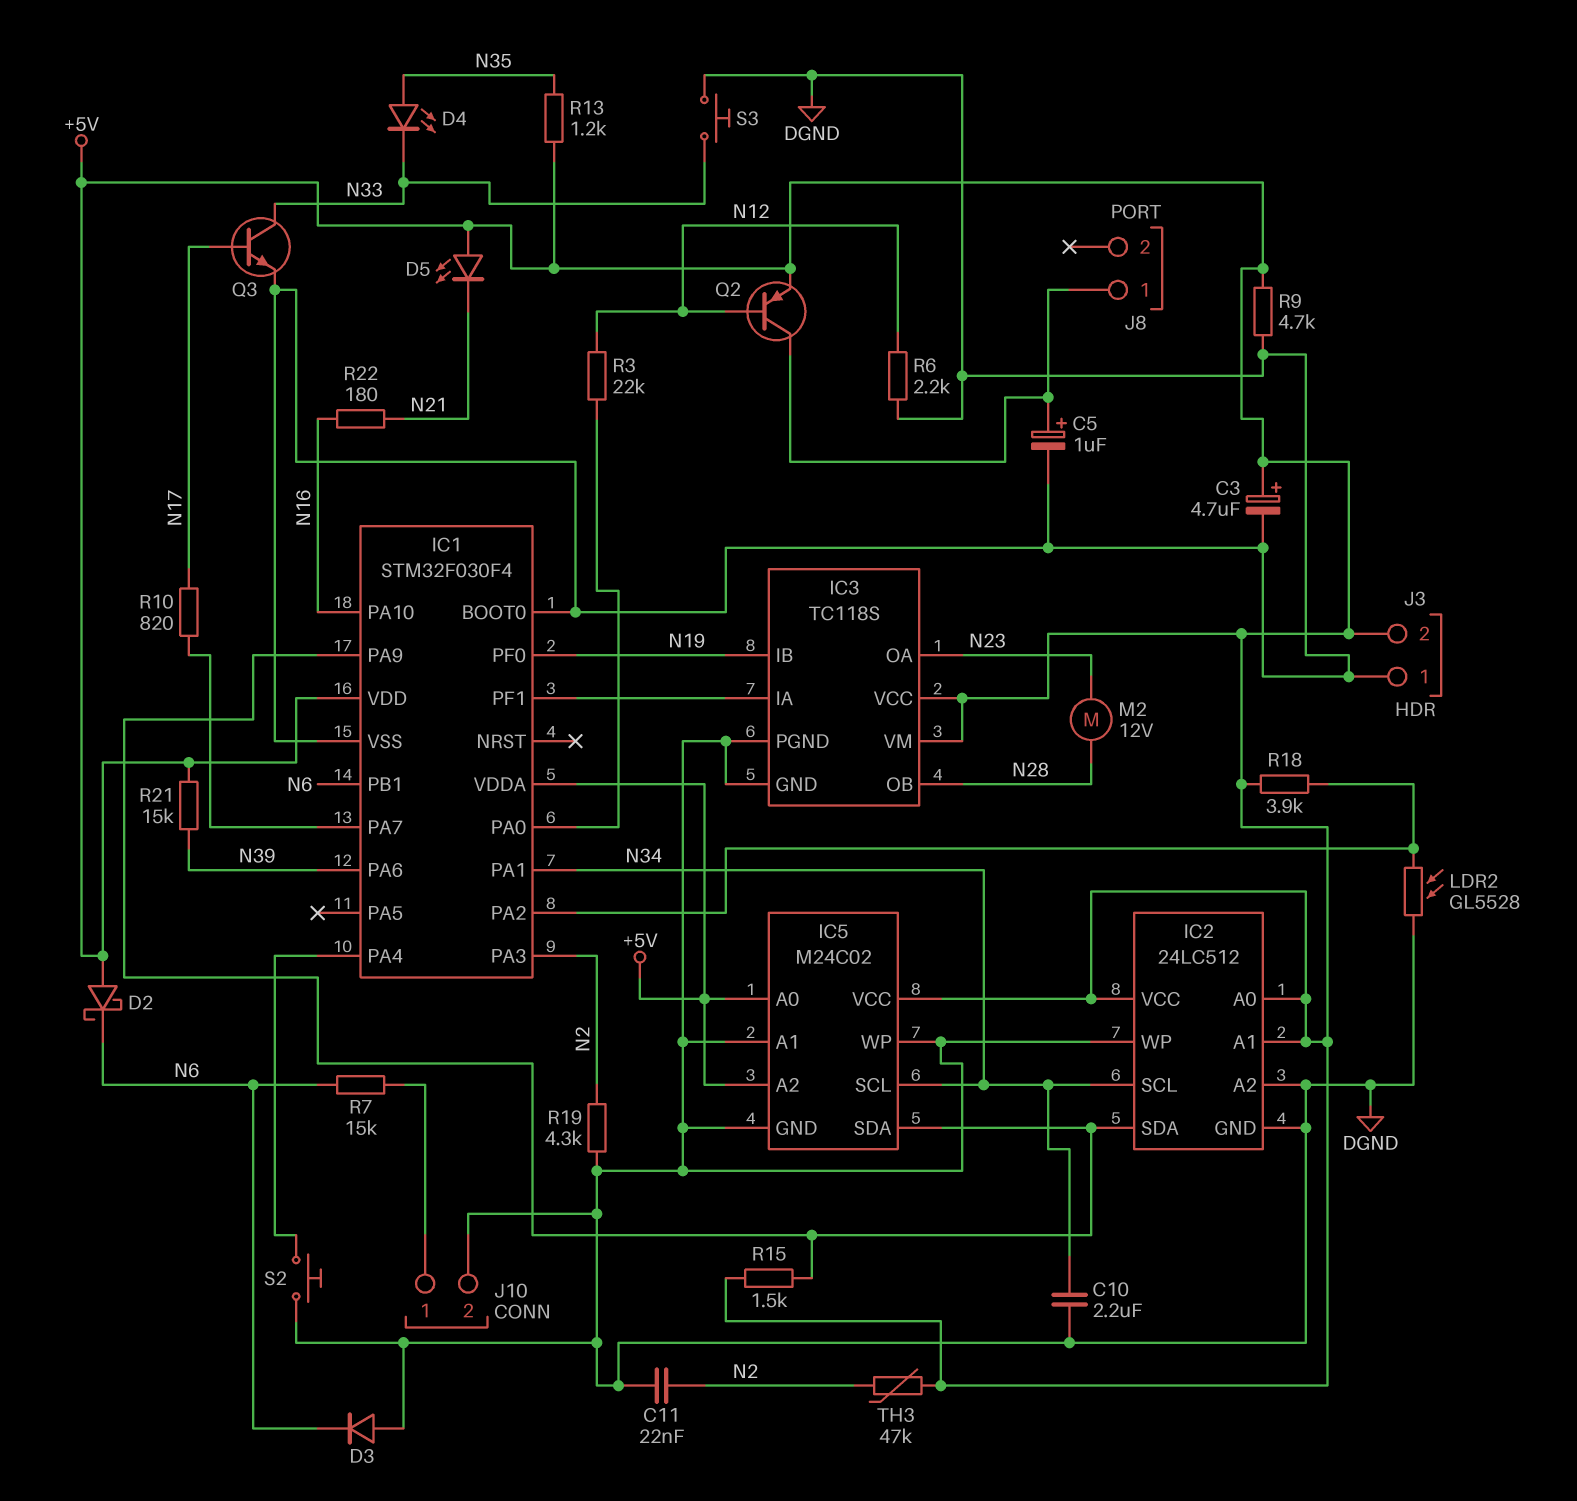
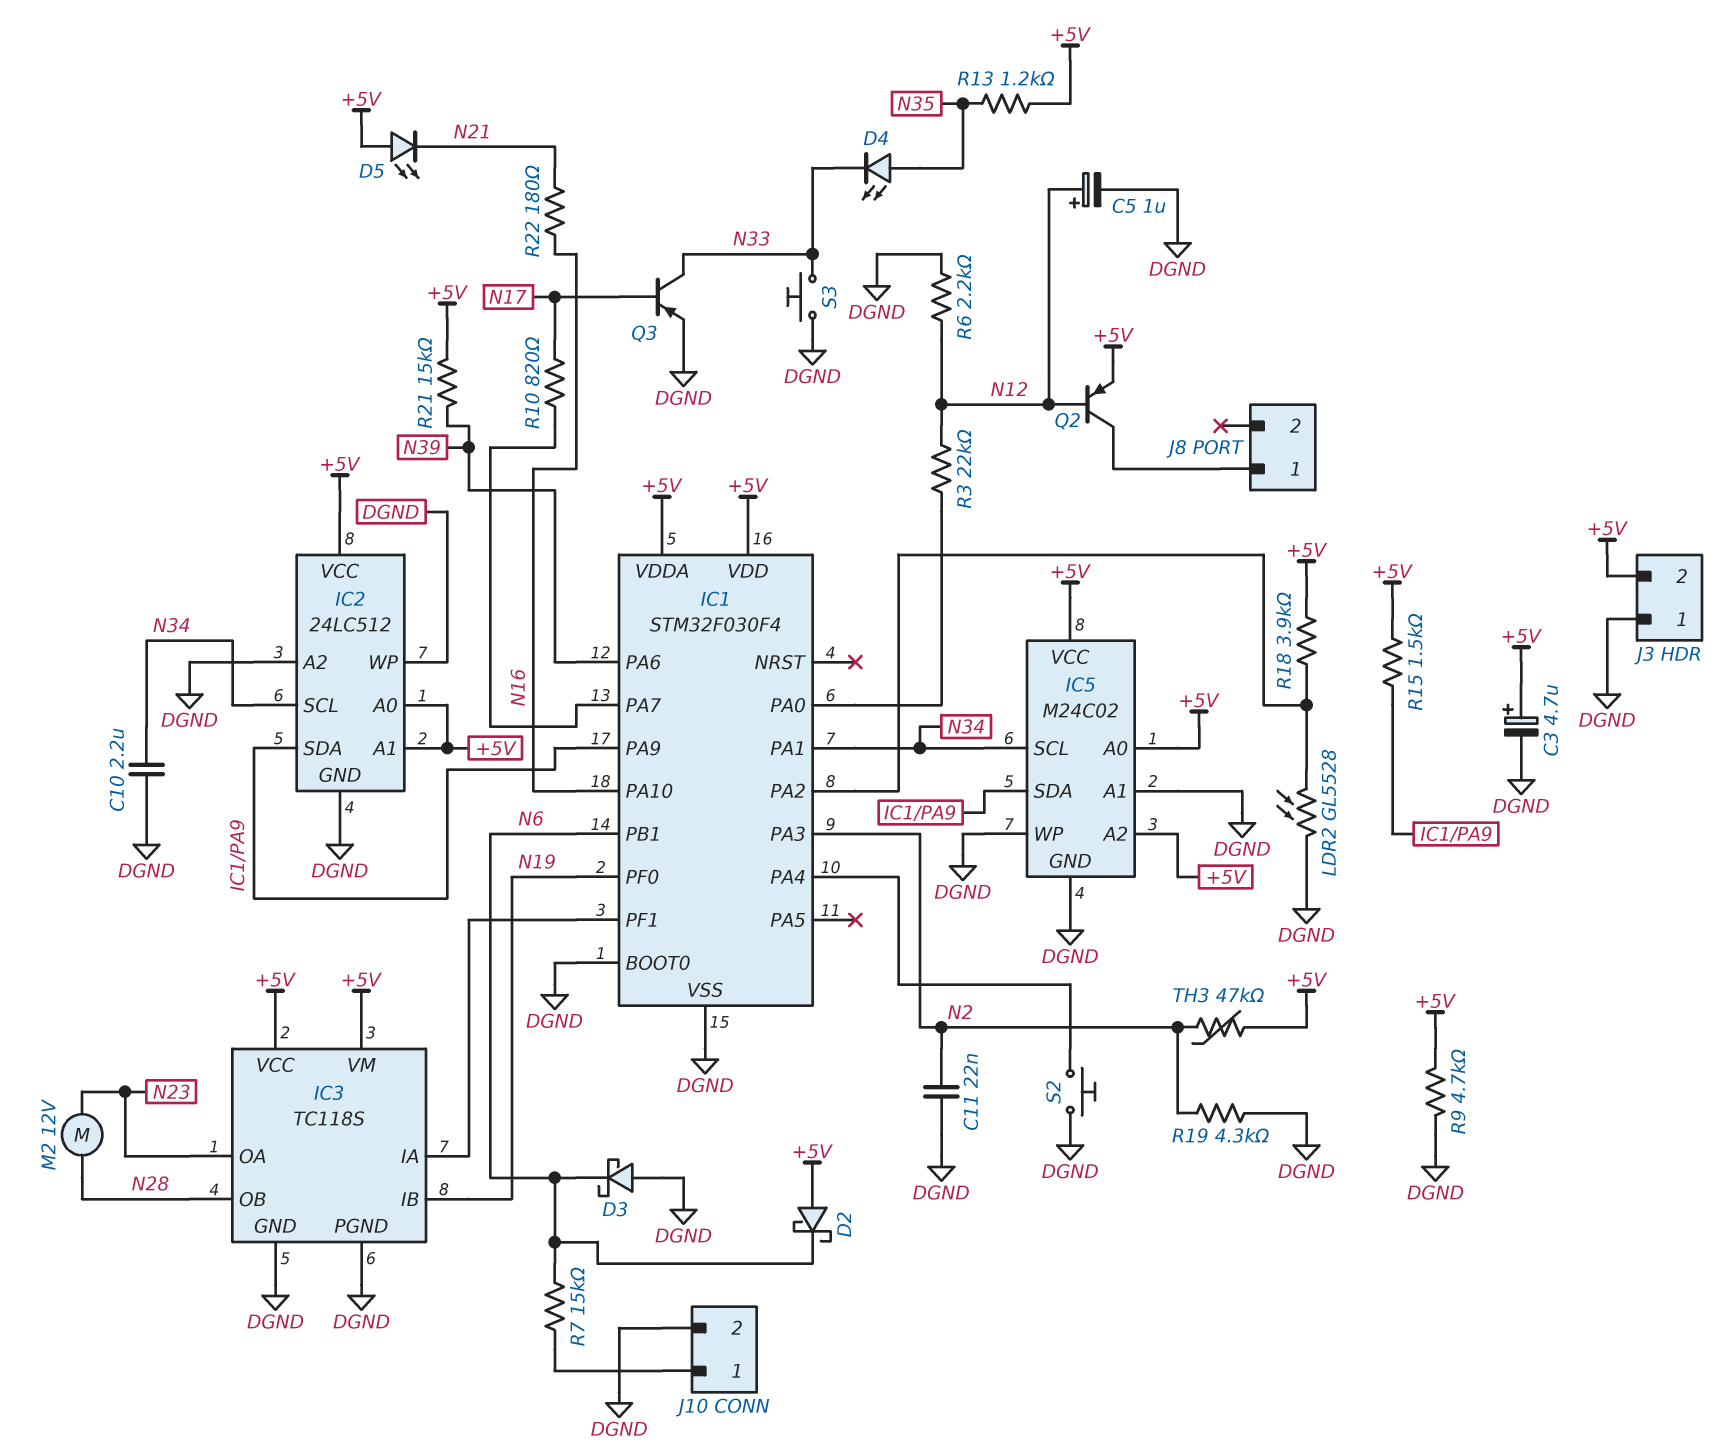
C5: 1uF (plus J8/1, minus DGND) -> 1uF (plus N12, minus DGND)
D3: diode (A DGND, K N6) -> schottky (A DGND, K N6)
Q3: NPN (B N17, C N33, E DGND) -> PNP (B N17, C N33, E DGND)

